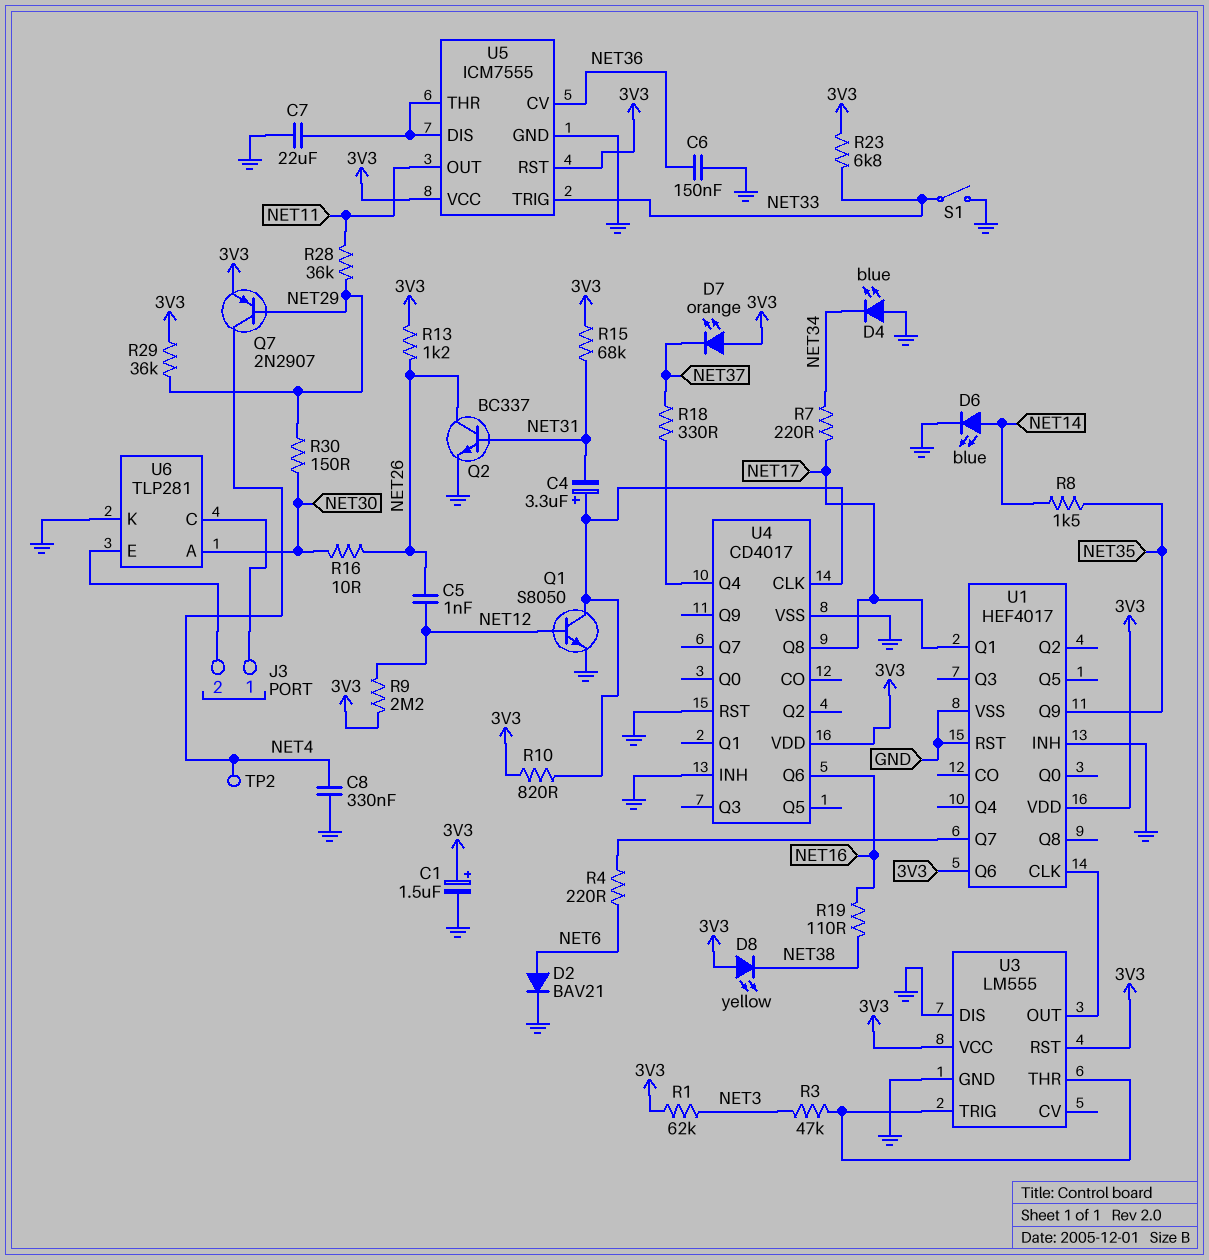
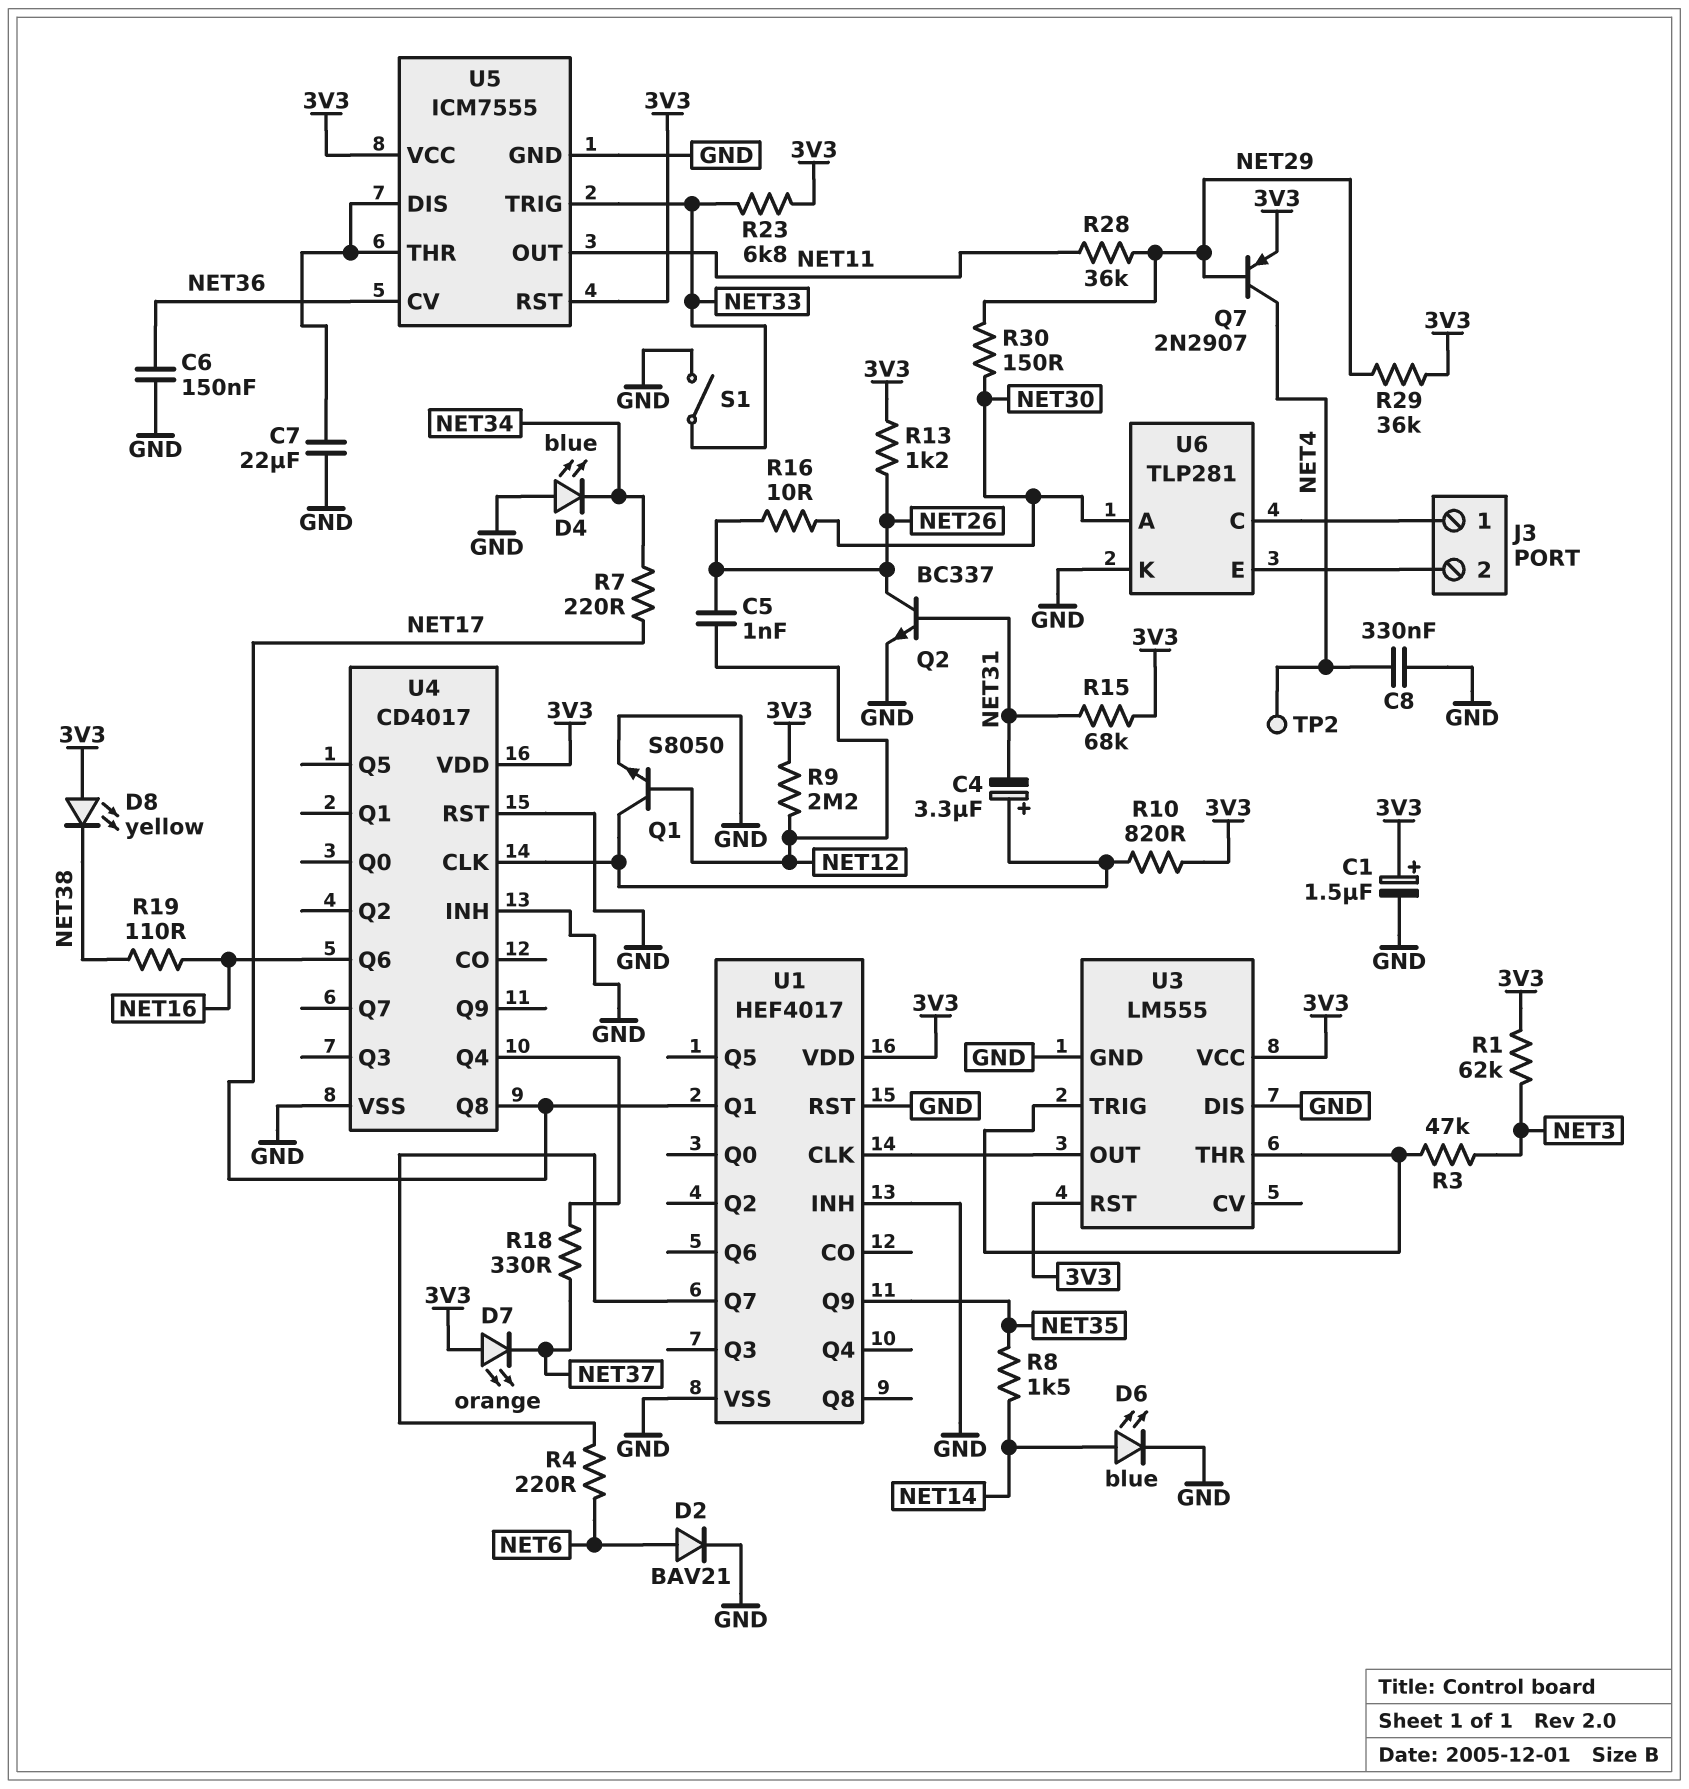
U1 pin Q6: 3V3 -> none

